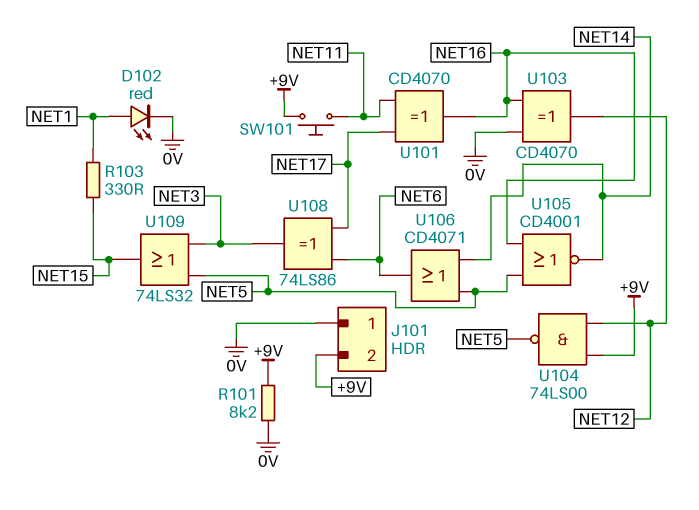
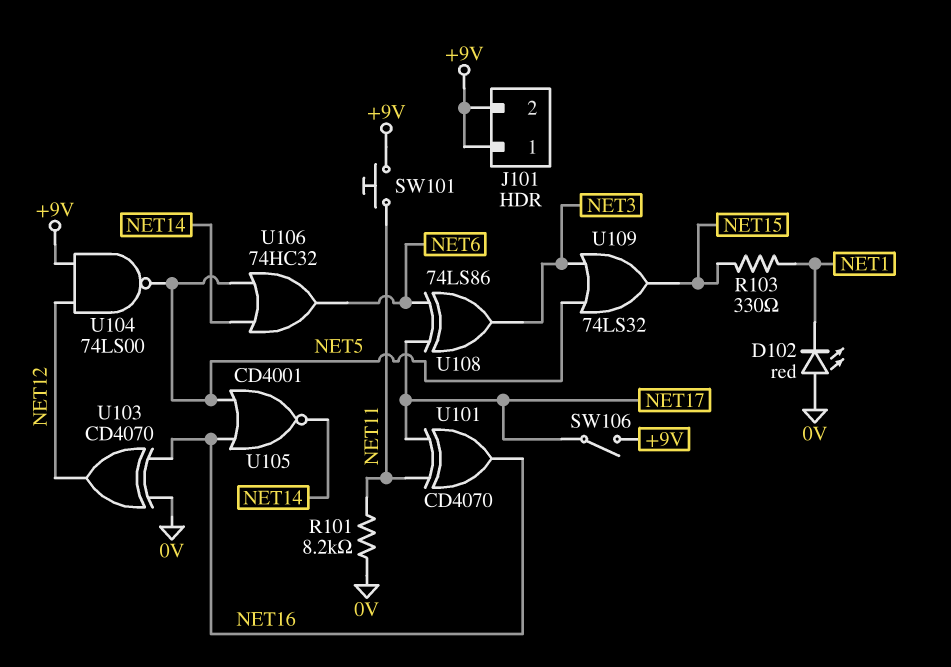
D102: LED red (A NET1, K 0V) -> LED red (A 0V, K NET1)
J101 pin 1: 0V -> +9V
R101: 8.2k (+9V, 0V) -> 8.2k (0V, NET11)
SW106: none -> switch (+9V, NET17)
U106: OR CD4071 (in NET5, in NET14, out NET6) -> OR 74HC32 (in NET5, in NET14, out NET6)

